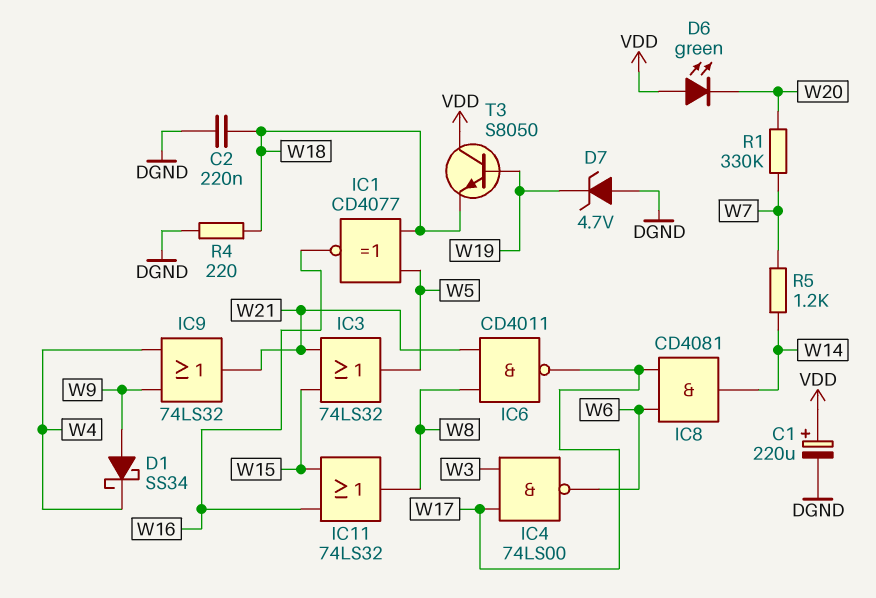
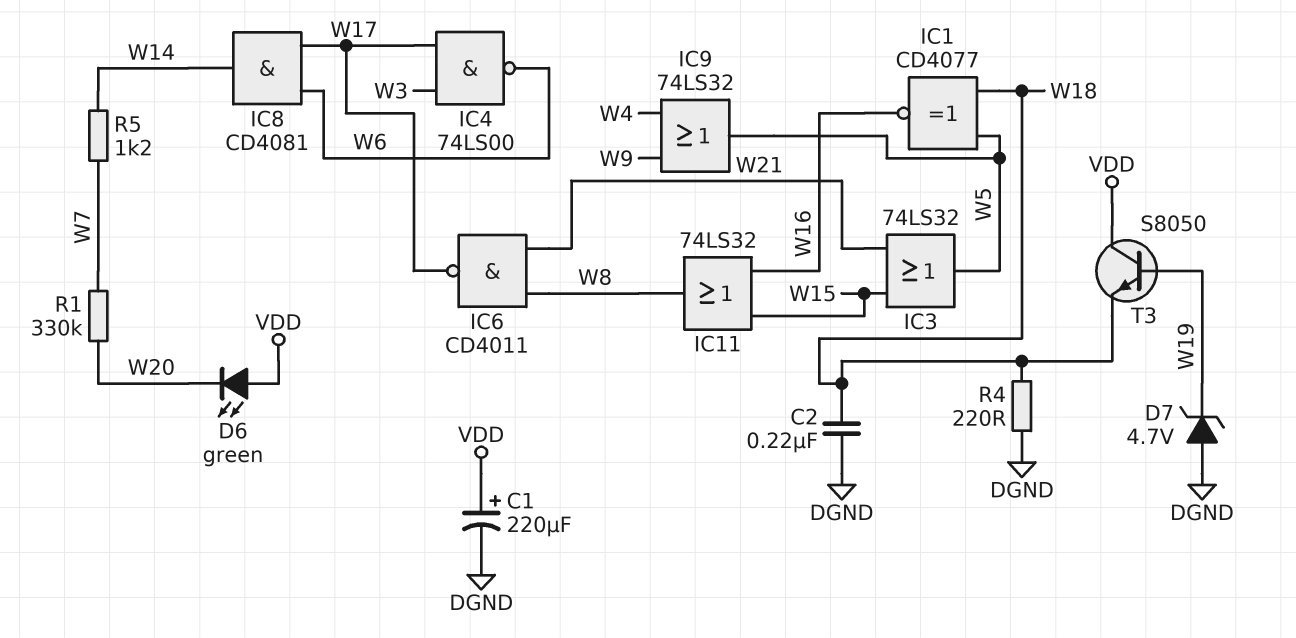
D1: schottky SS34 (A W9, K W4) -> none
IC9: OR 74LS32 (in W4, in W9, out W21) -> OR 74LS32 (in W4, in W9, out W5)

